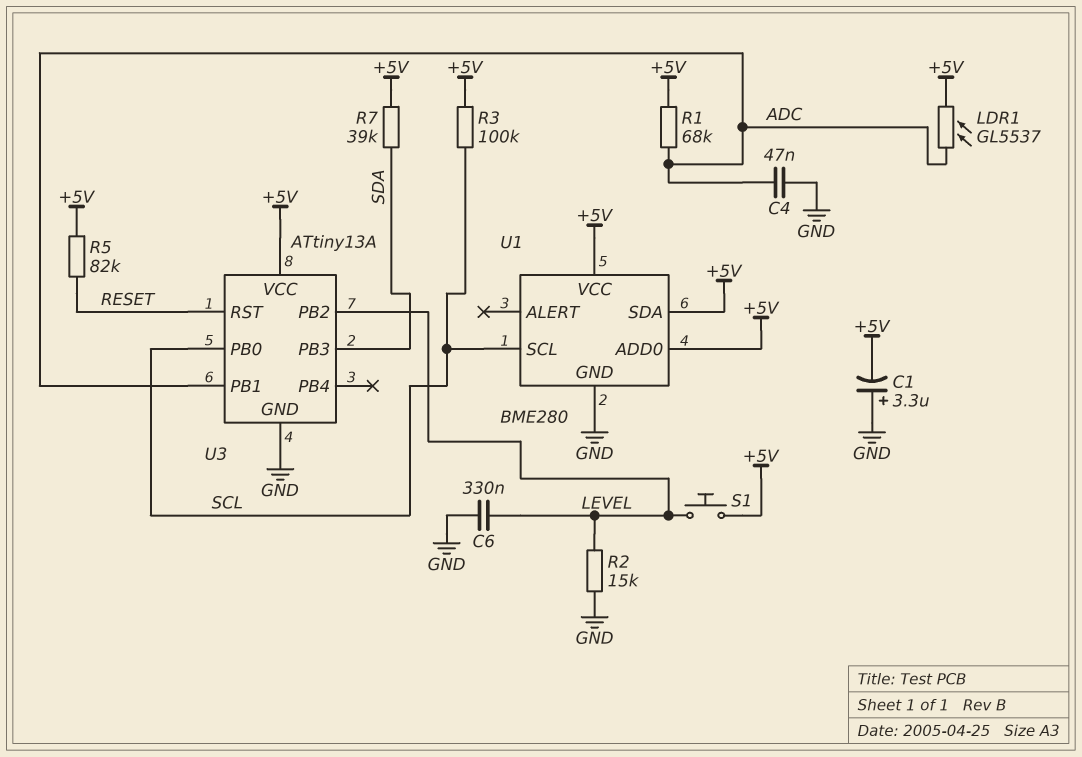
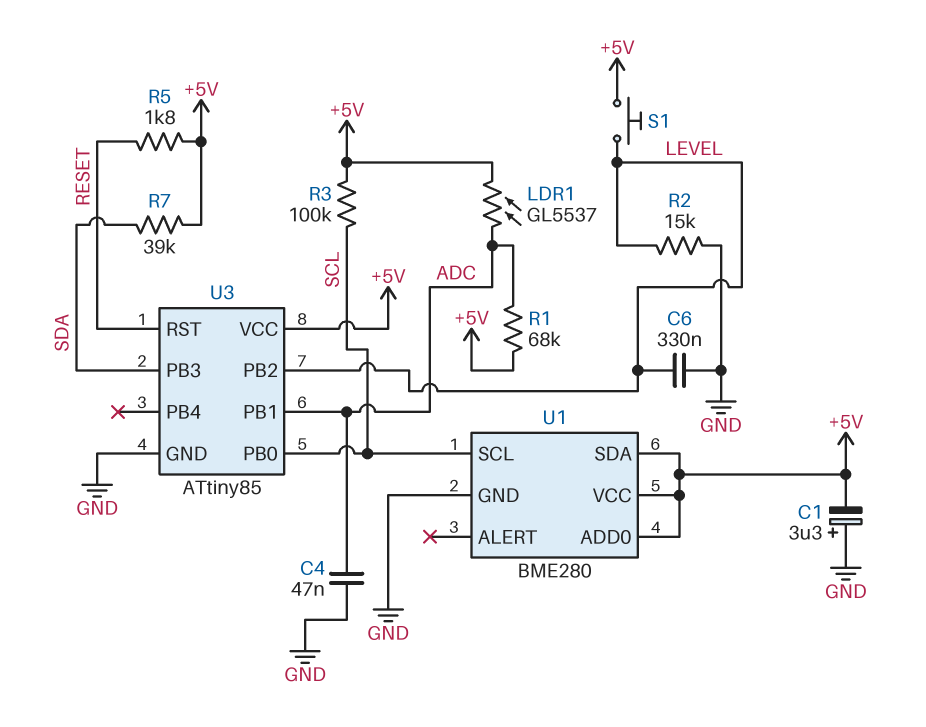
R5: 82k (+5V, RESET) -> 1.8k (+5V, RESET)
U3: ATtiny13A -> ATtiny85

